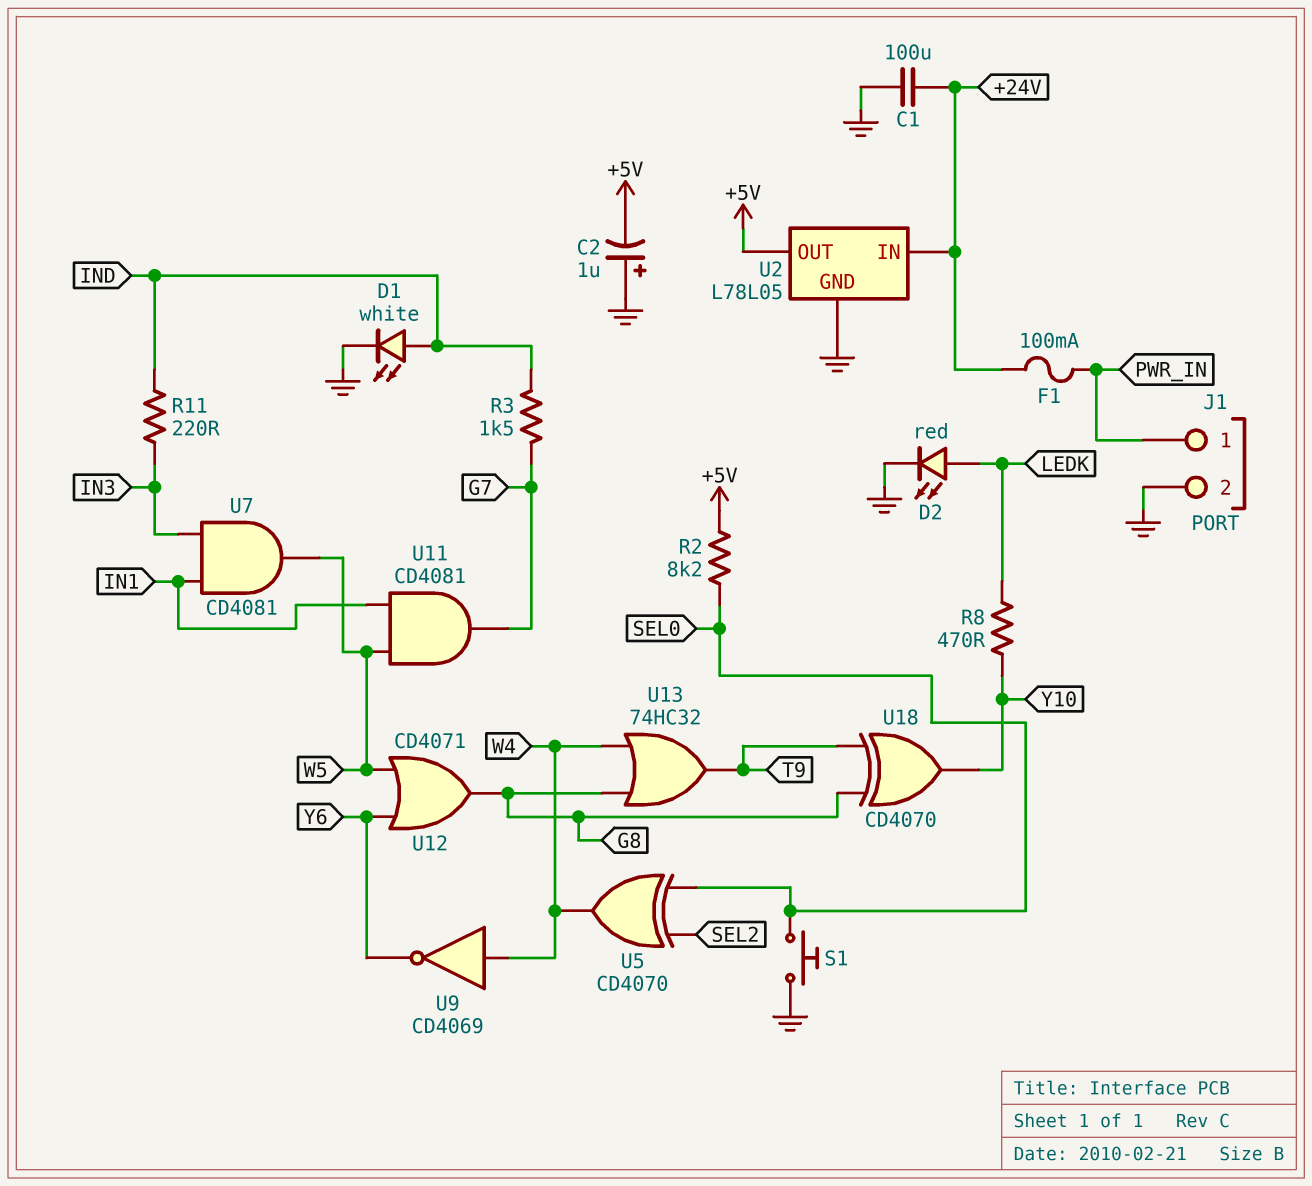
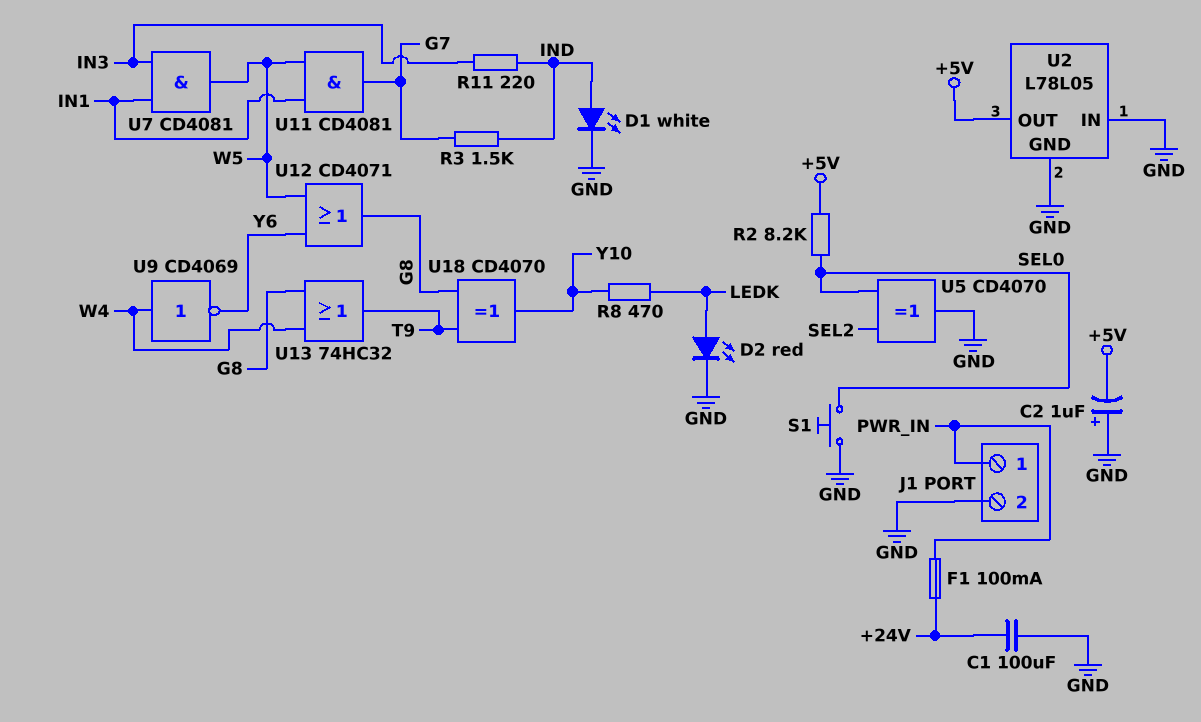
U2 pin IN: +24V -> GND
U5: XOR CD4070 (in SEL0, in SEL2, out W4) -> XOR CD4070 (in SEL0, in SEL2, out GND)

